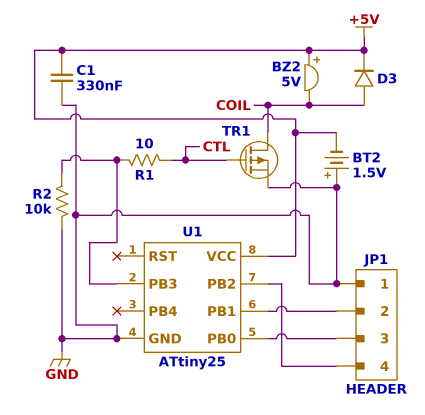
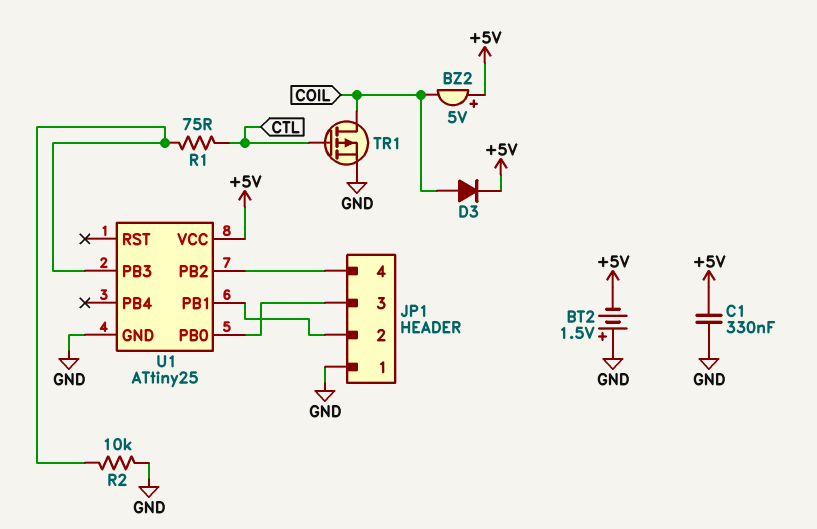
R1: 10 (CTL, U1/PB3) -> 75 (CTL, U1/PB3)

